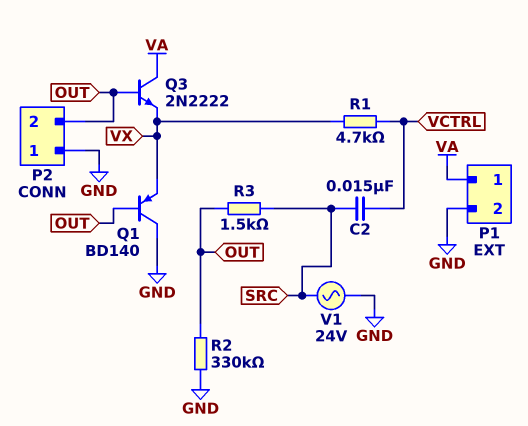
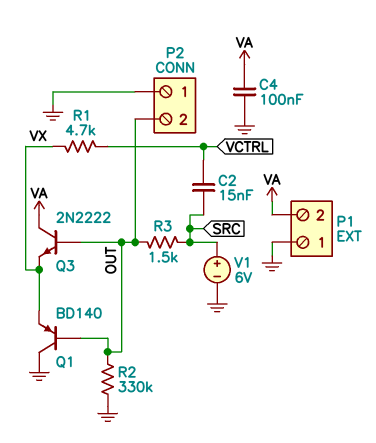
C4: none -> 100nF (GND, VA)
P1 pin 1: VA -> GND
P1 pin 2: GND -> VA
V1: AC 24V (GND, SRC) -> 6V (plus SRC, minus GND)

